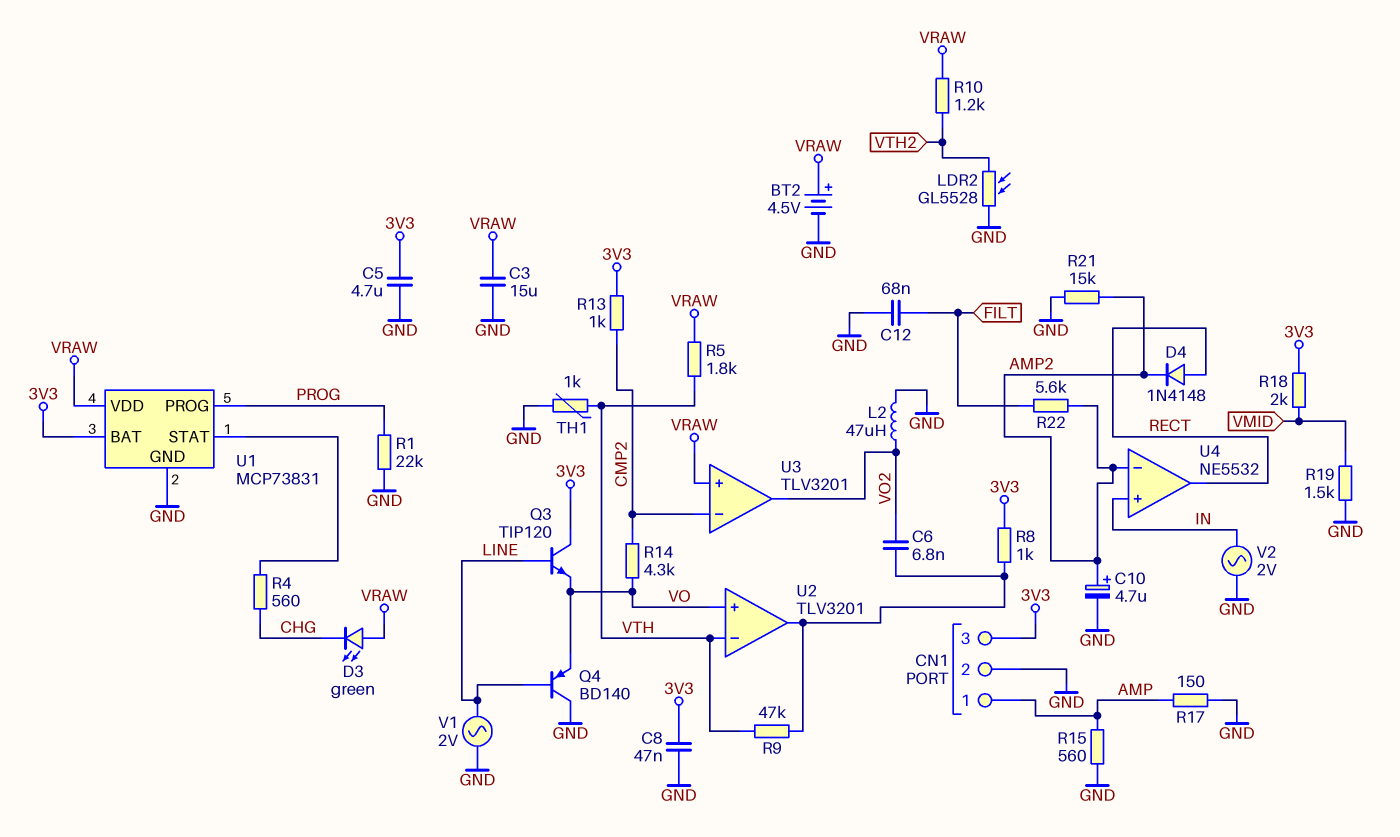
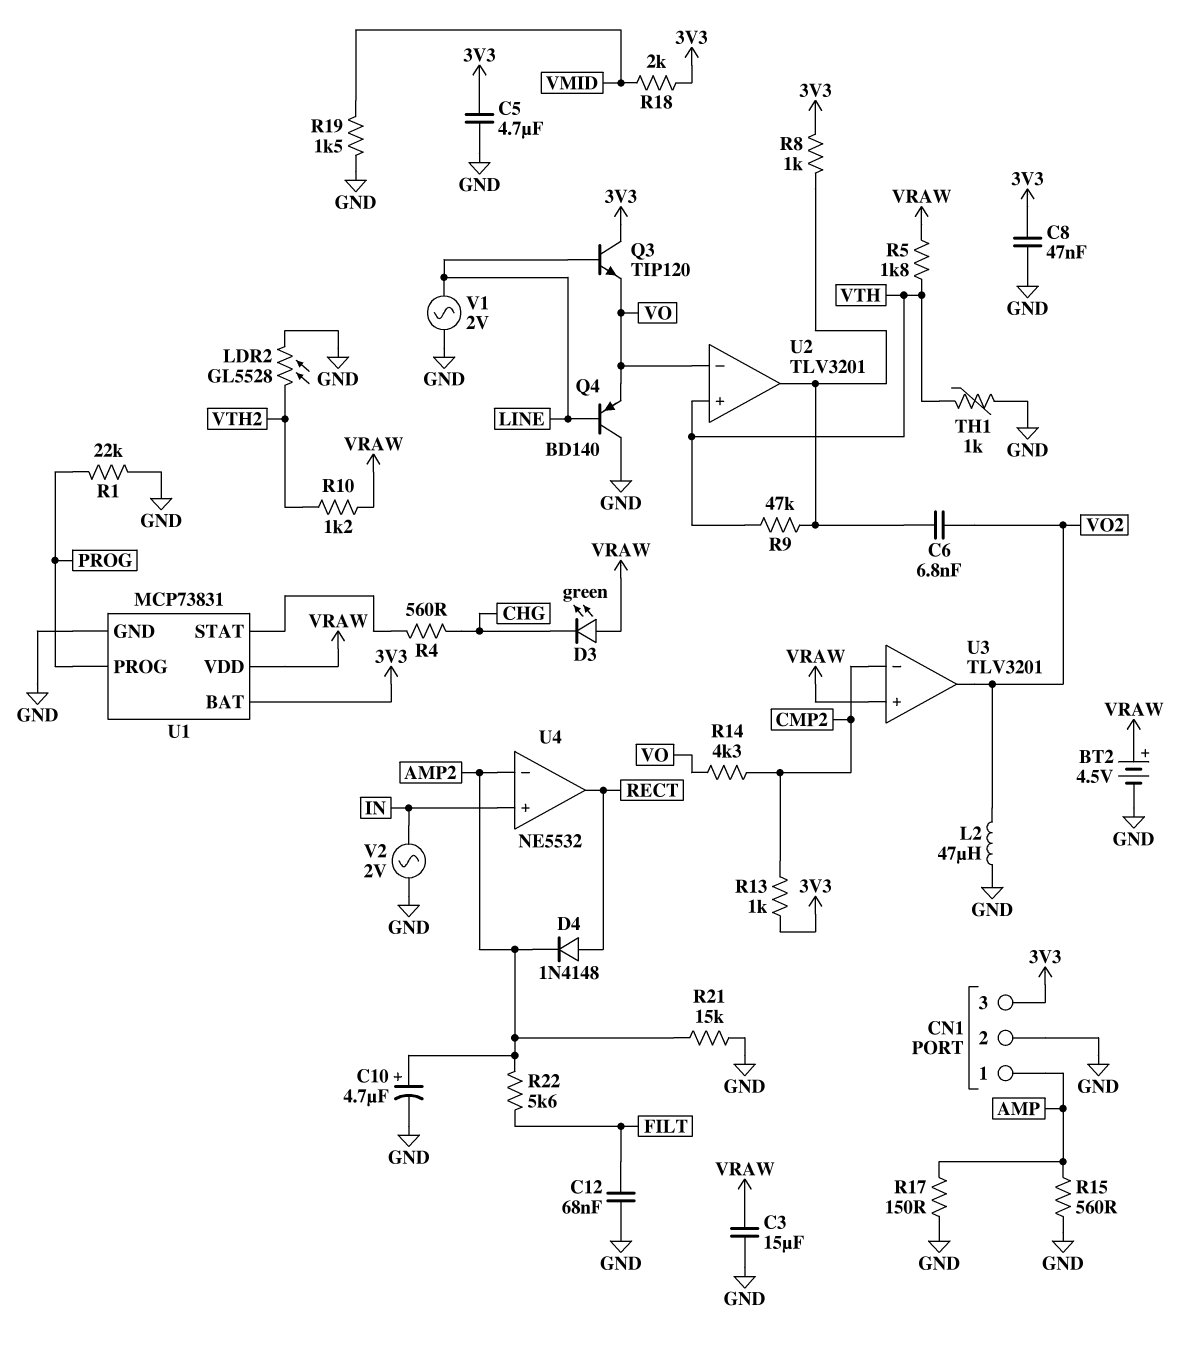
U2 pin in+: VO -> VTH
U2 pin in-: VTH -> VO

